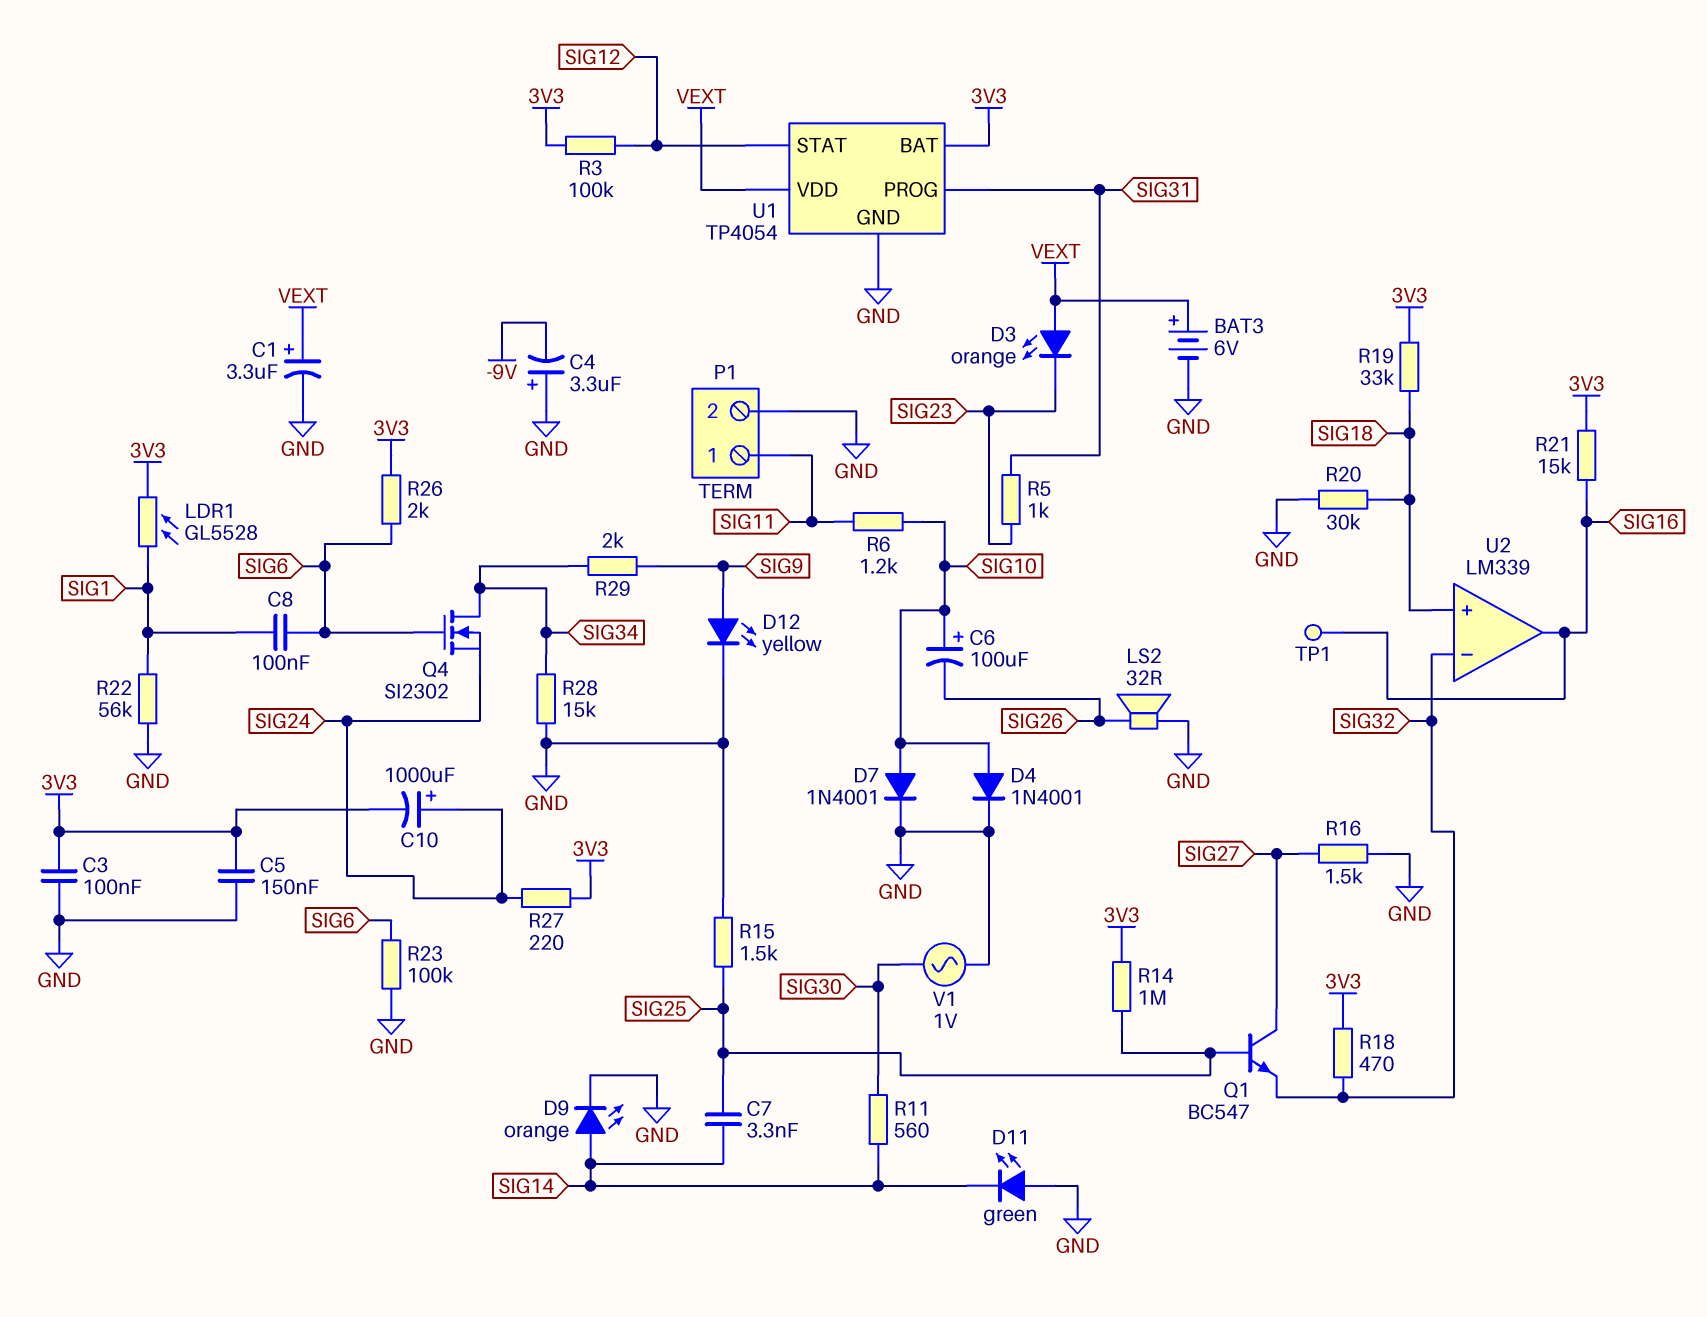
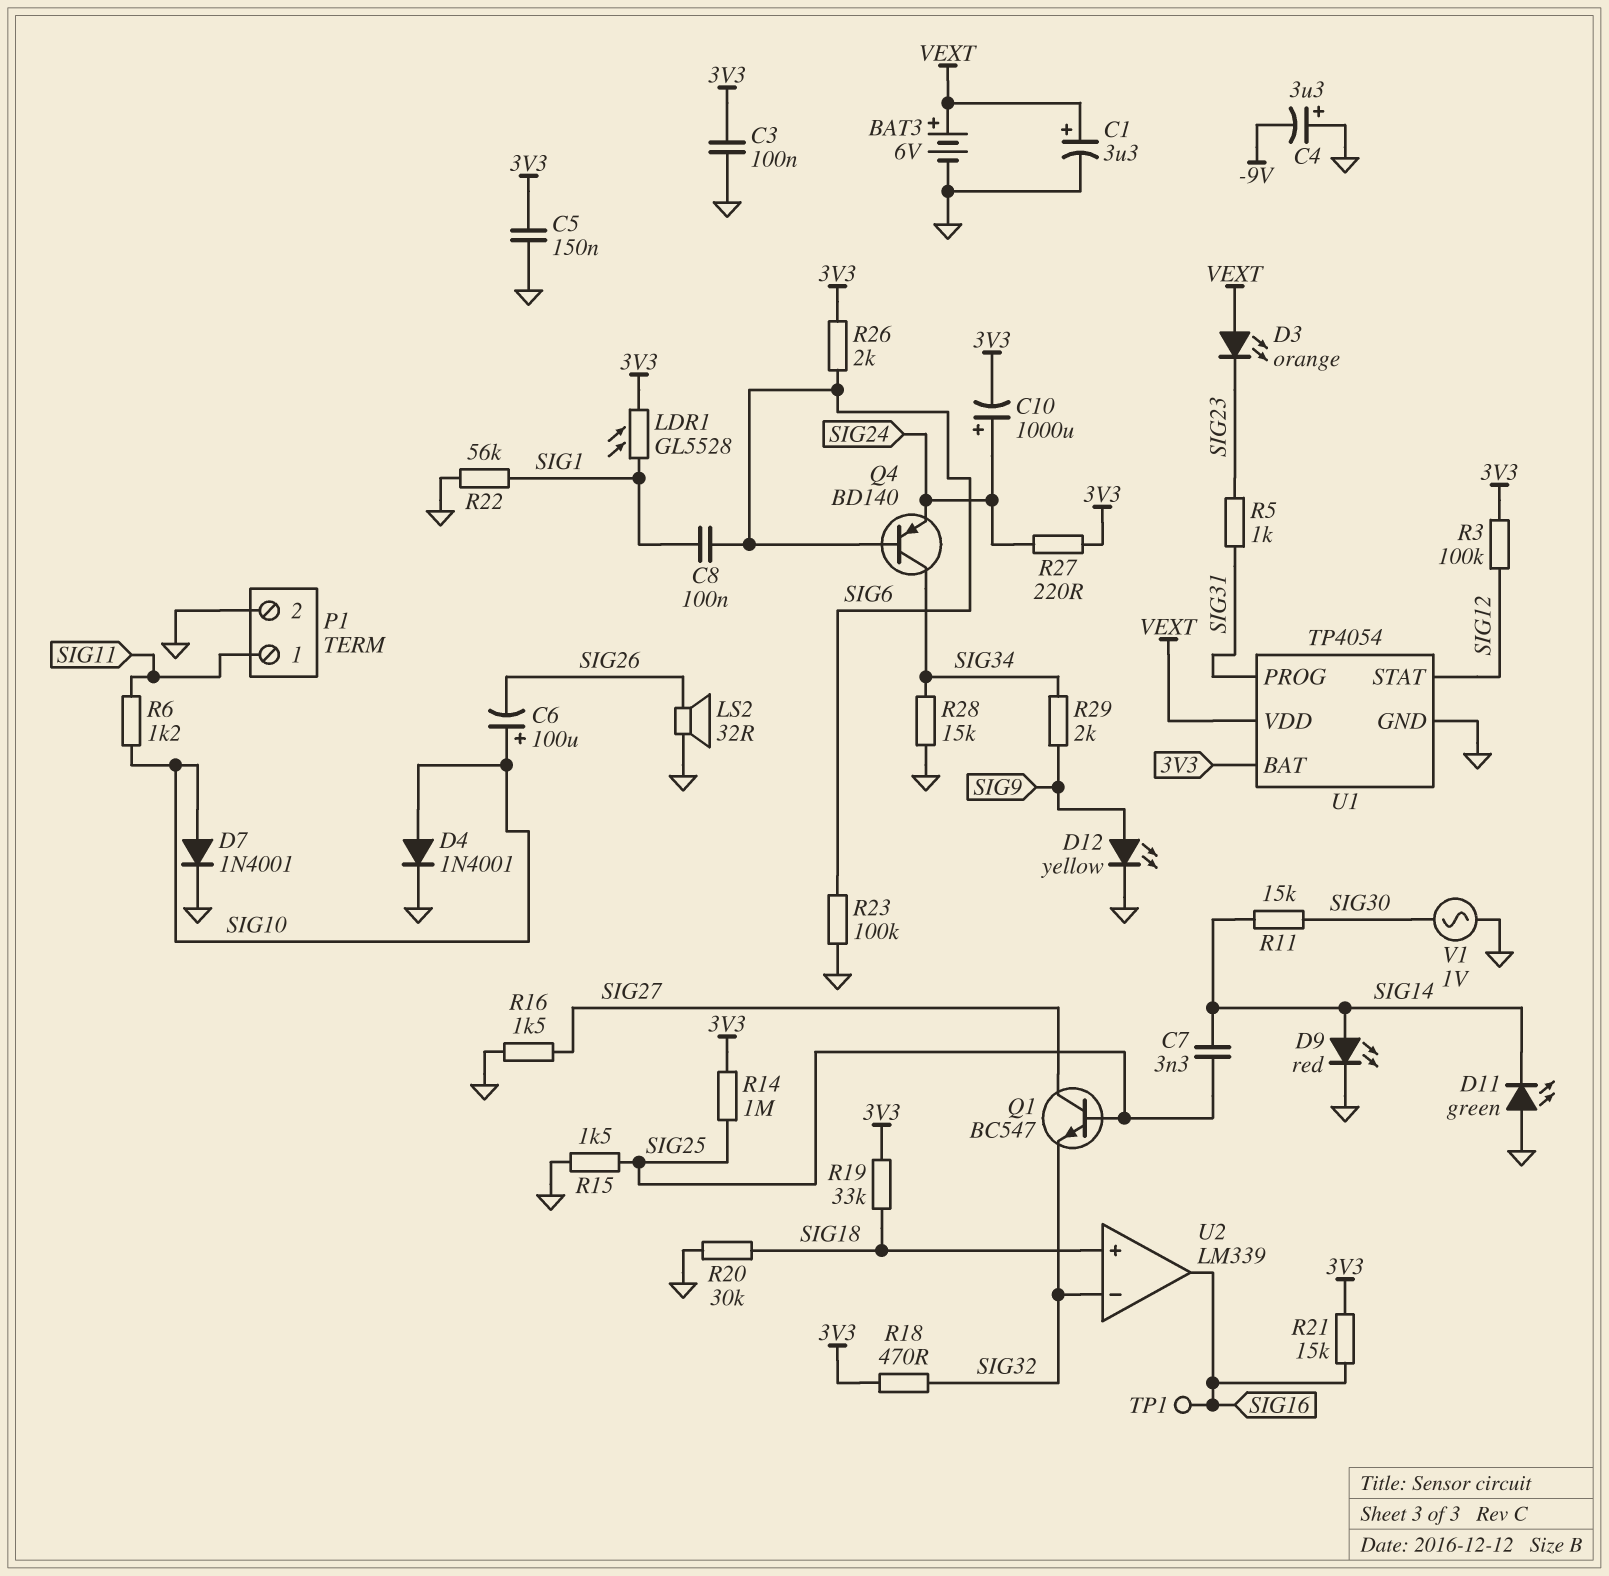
D9: LED orange (A SIG14, K GND) -> LED red (A SIG14, K GND)
Q4: NMOS SI2302 (G SIG6, D SIG34, S SIG24) -> PNP BD140 (B SIG6, C SIG34, E SIG24)
R11: 560 (SIG14, SIG30) -> 15k (SIG14, SIG30)

